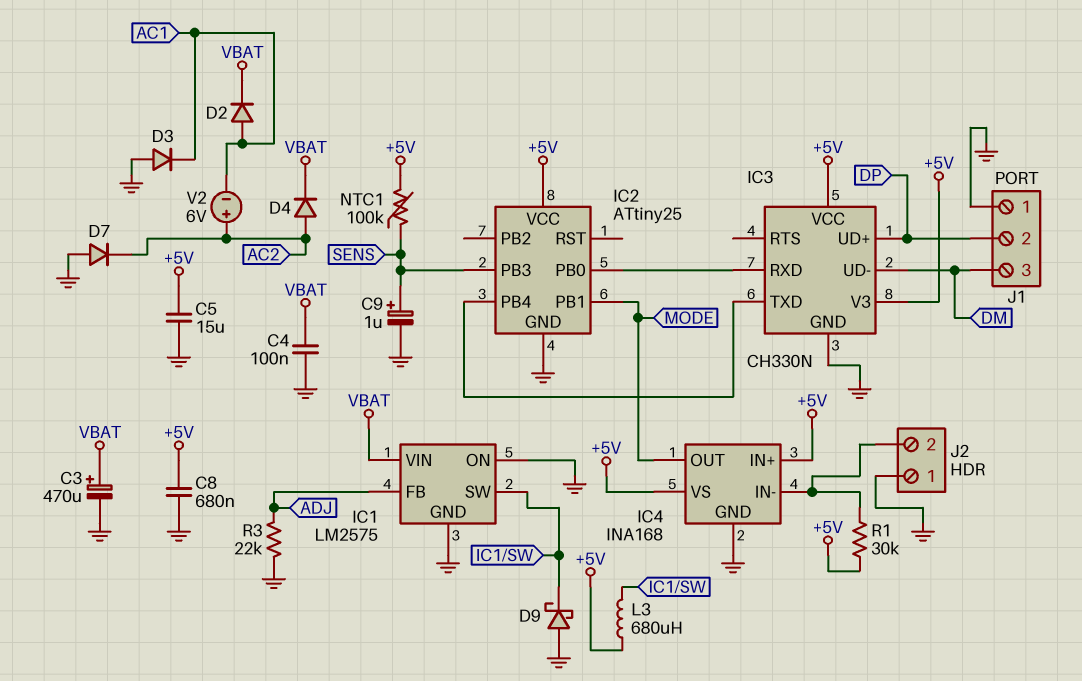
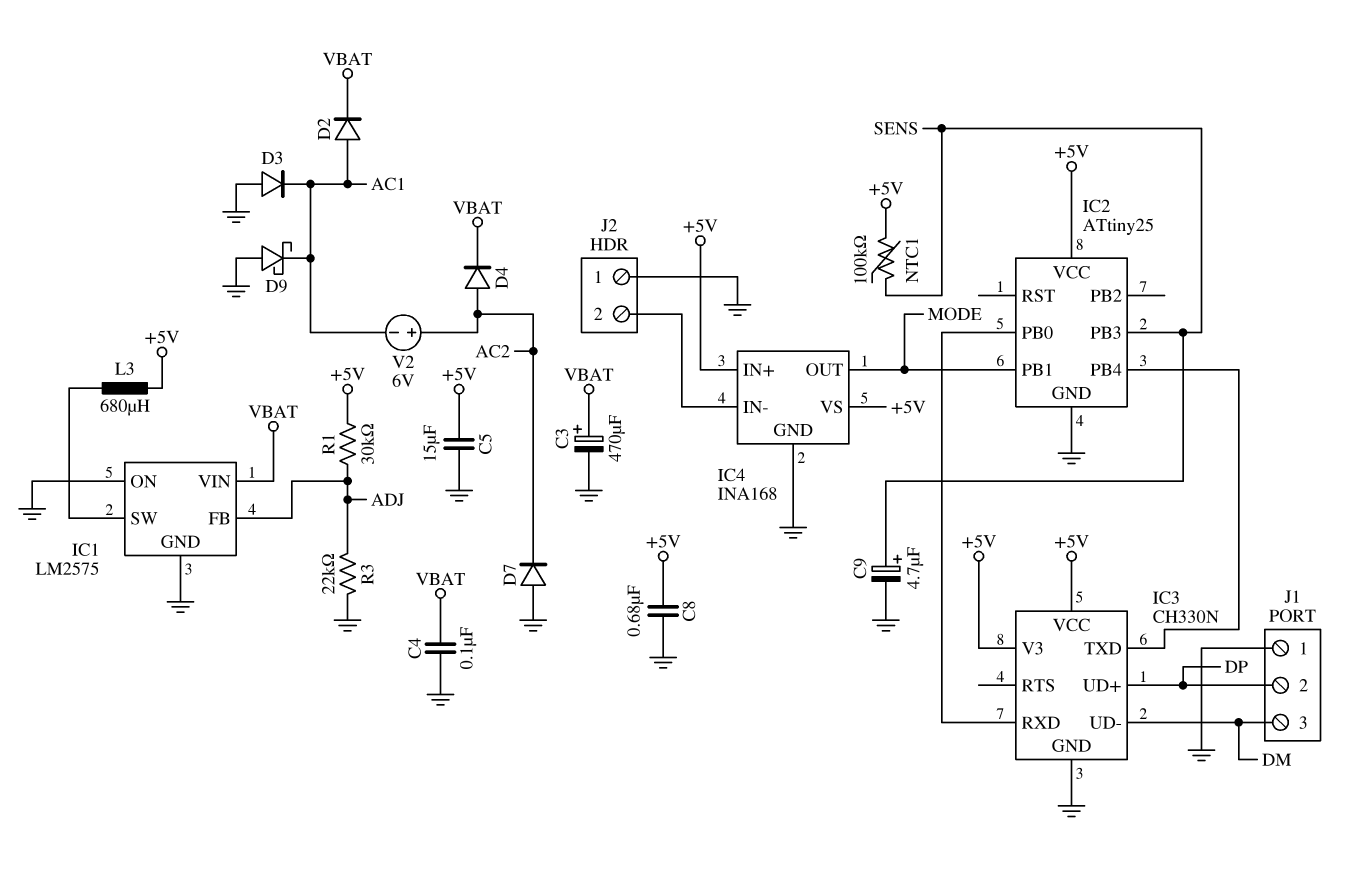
C9: 1uF (plus SENS, minus GND) -> 4.7uF (plus SENS, minus GND)
D9: schottky (A GND, K IC1/SW) -> schottky (A GND, K AC1)
R1: 30k (+5V, IC4/IN-) -> 30k (+5V, ADJ)

